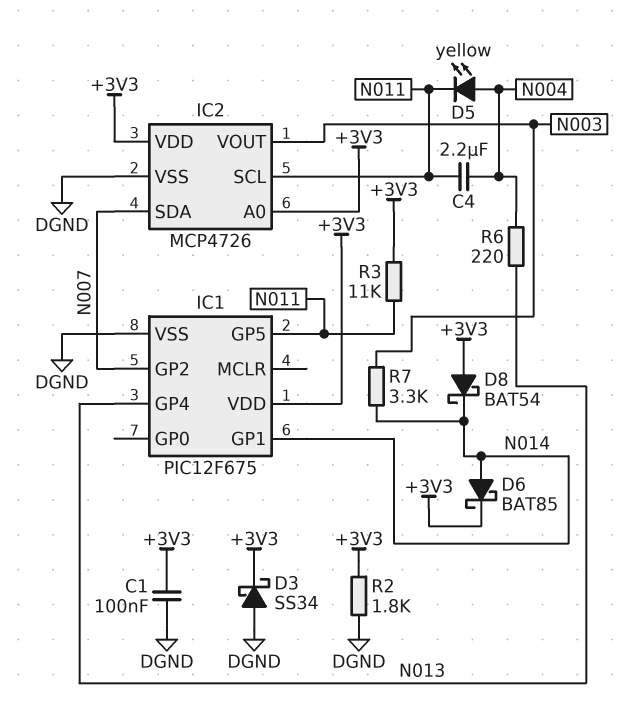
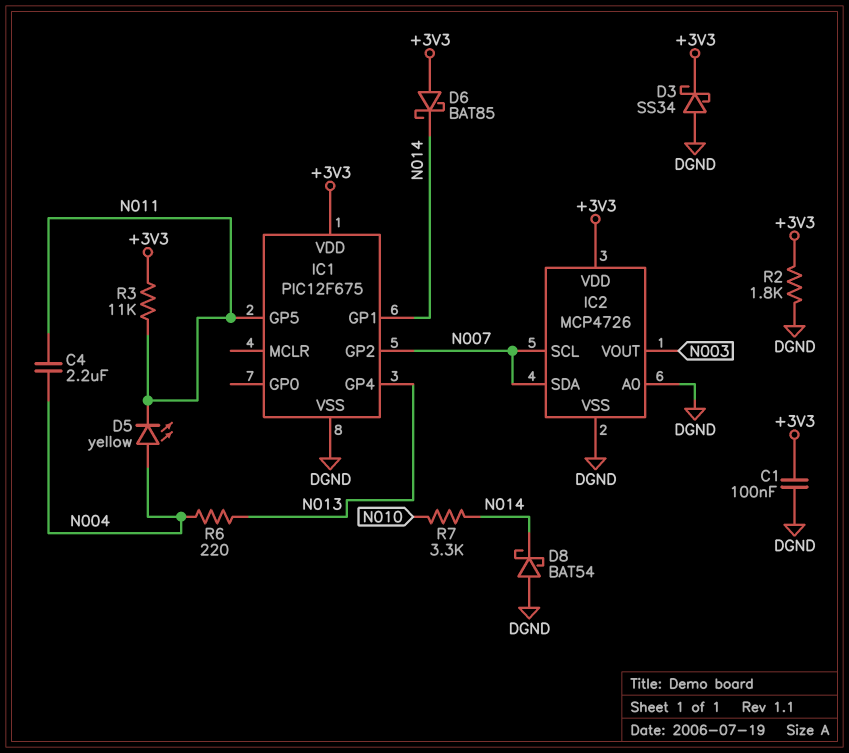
D6: schottky BAT85 (A N014, K +3V3) -> schottky BAT85 (A +3V3, K N014)
D8: schottky BAT54 (A +3V3, K N014) -> schottky BAT54 (A DGND, K N014)
IC2 pin A0: +3V3 -> DGND
IC2 pin SCL: N011 -> N007
R7: 3.3k (N003, N014) -> 3.3k (N010, N014)

